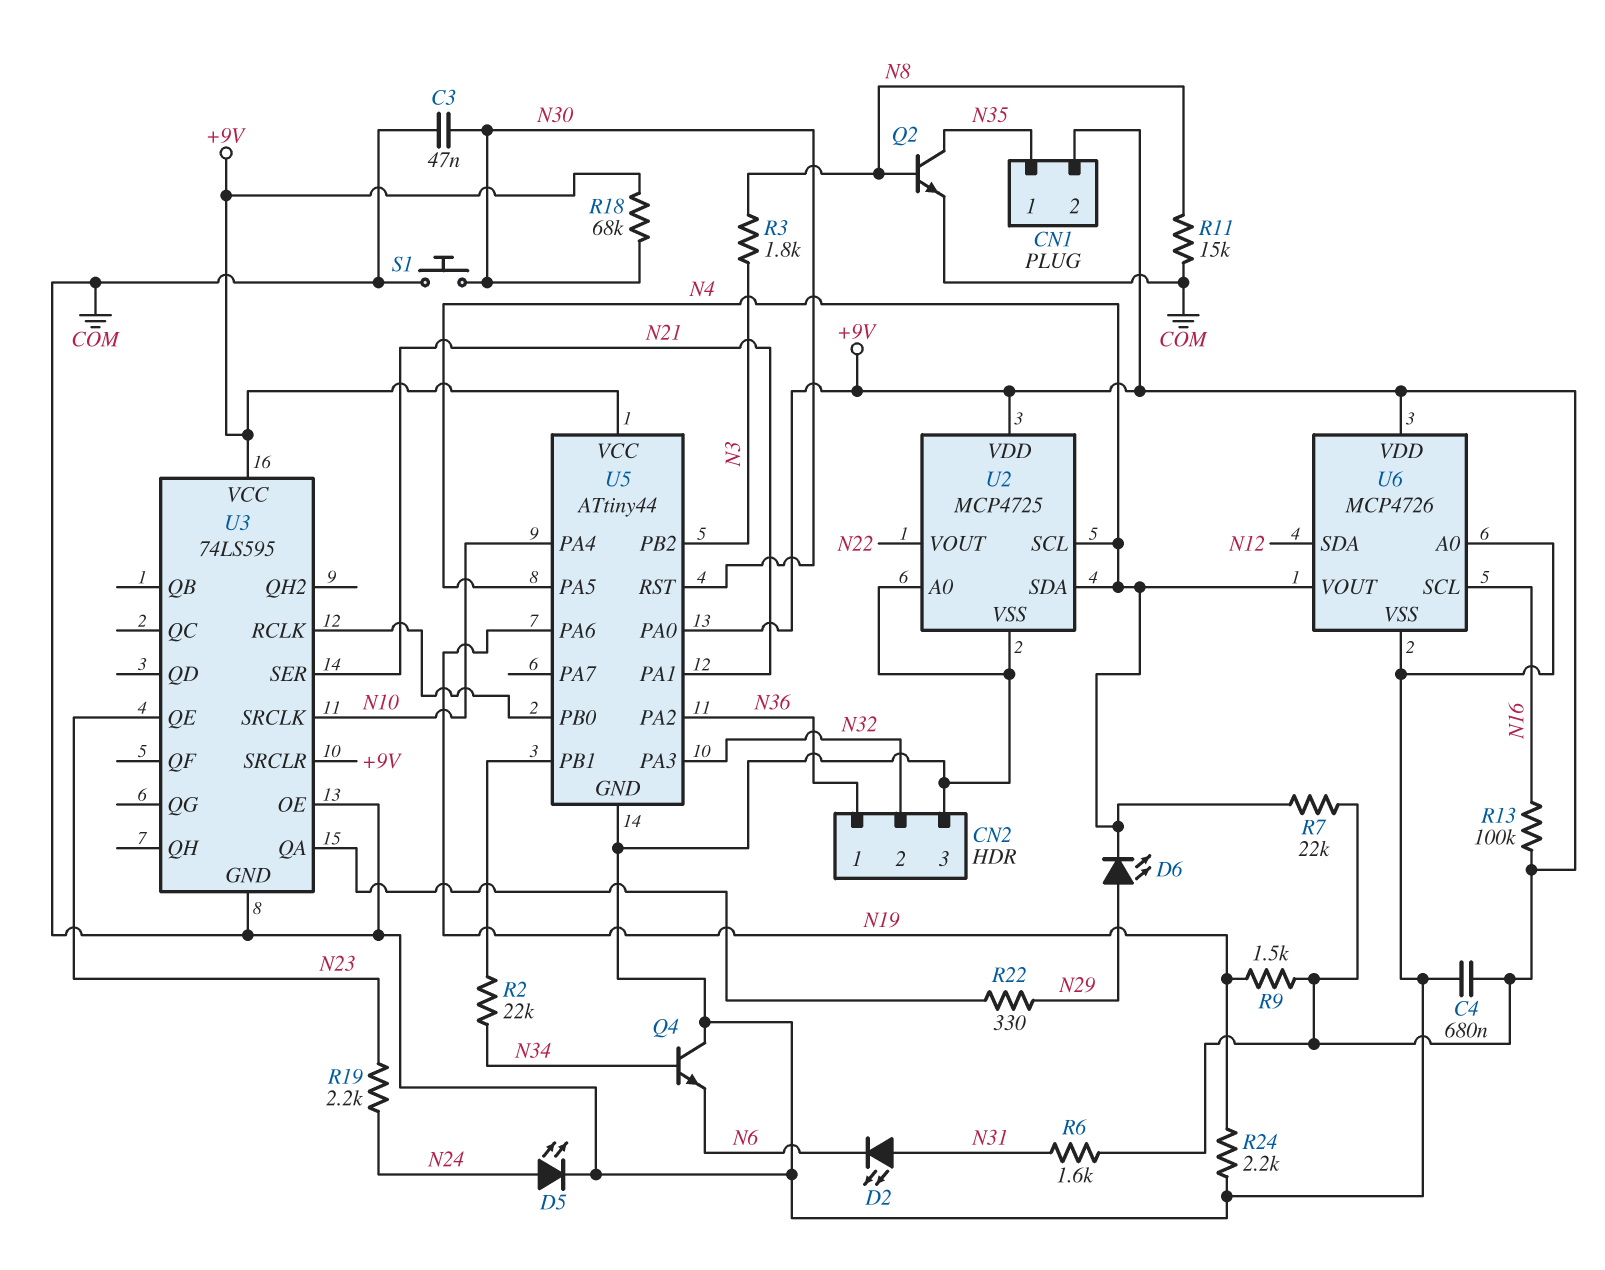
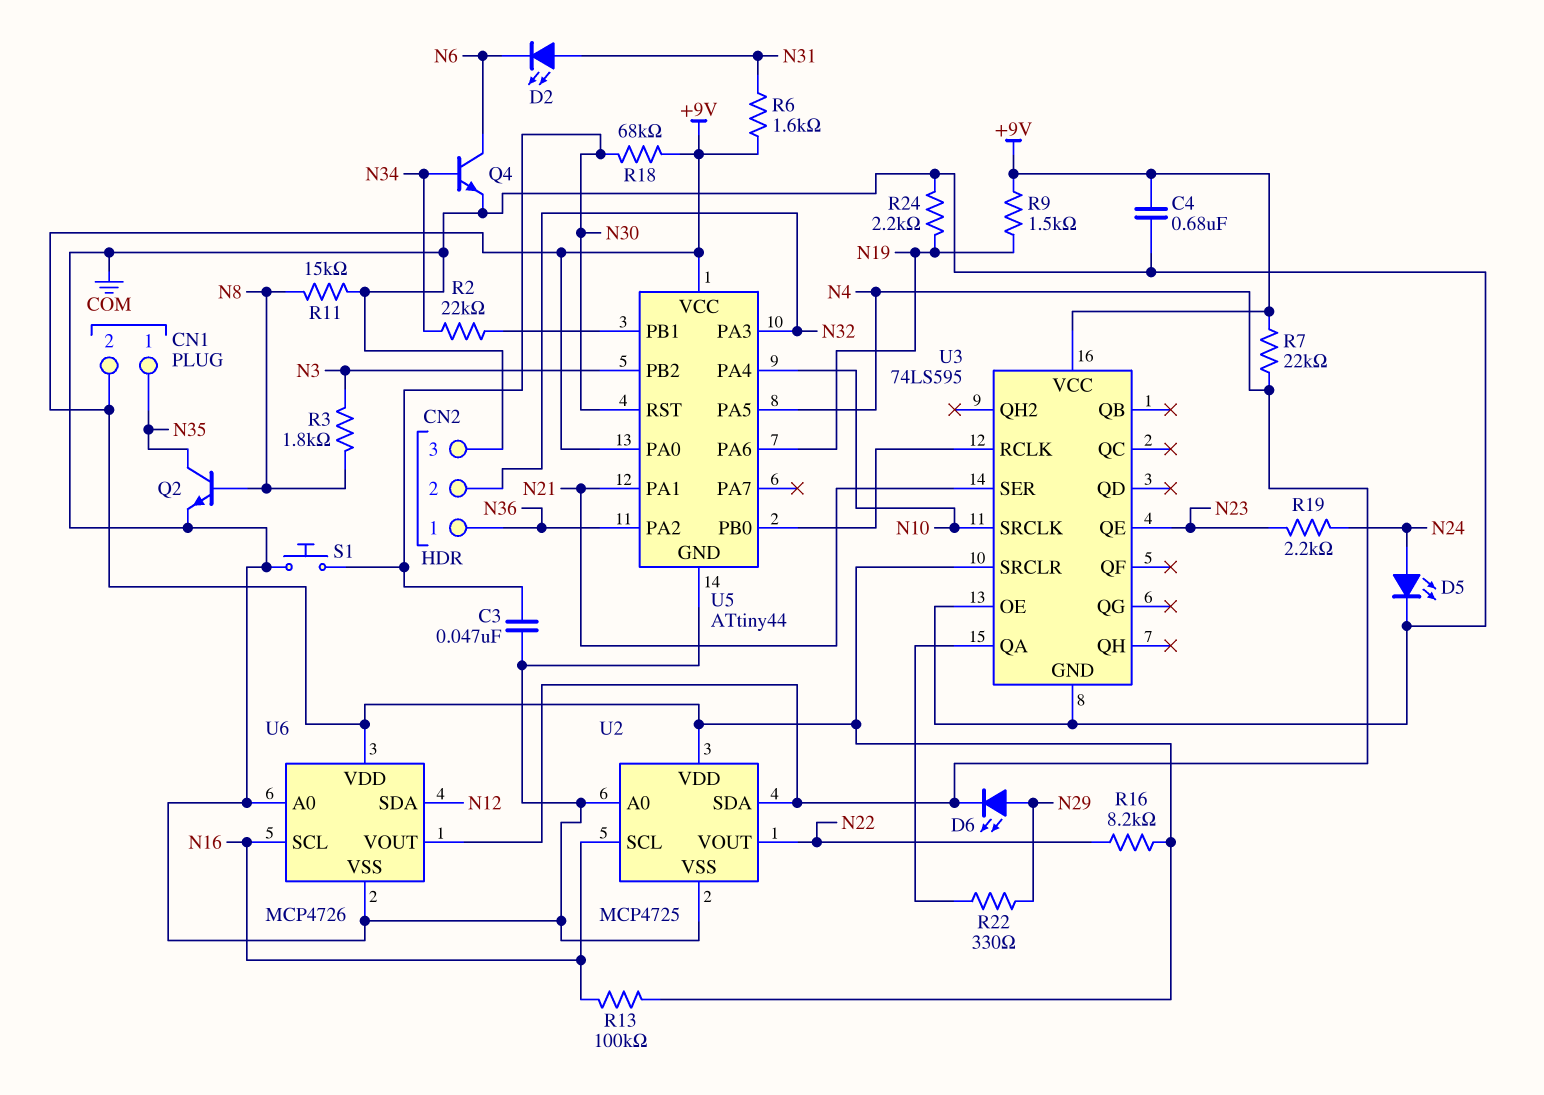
Q4: NPN (B N34, C COM, E N6) -> NPN (B N34, C N6, E COM)
R16: none -> 8.2k (+9V, N22)
U2 pin SCL: N4 -> N16

